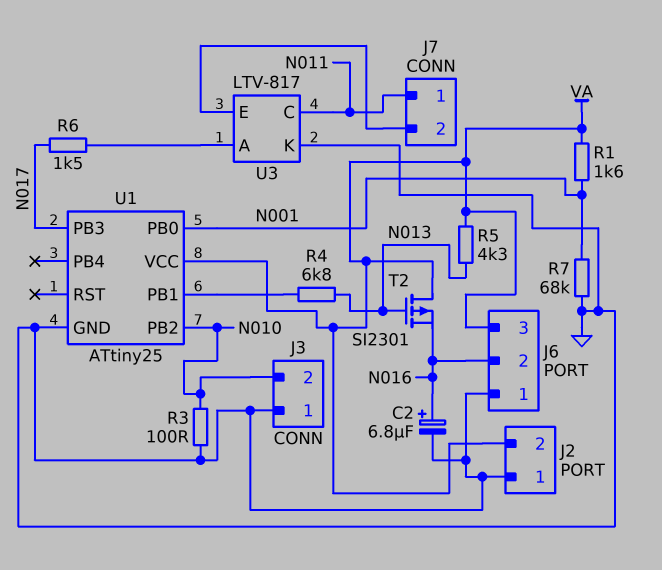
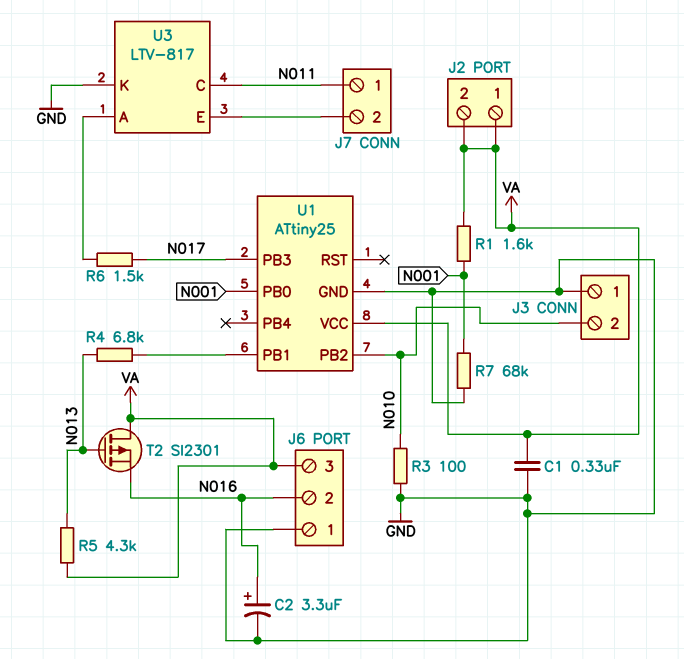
C1: none -> 330nF (GND, VA)
C2: 6.8uF (plus N016, minus GND) -> 3.3uF (plus N016, minus GND)
J2 pin 1: GND -> VA

